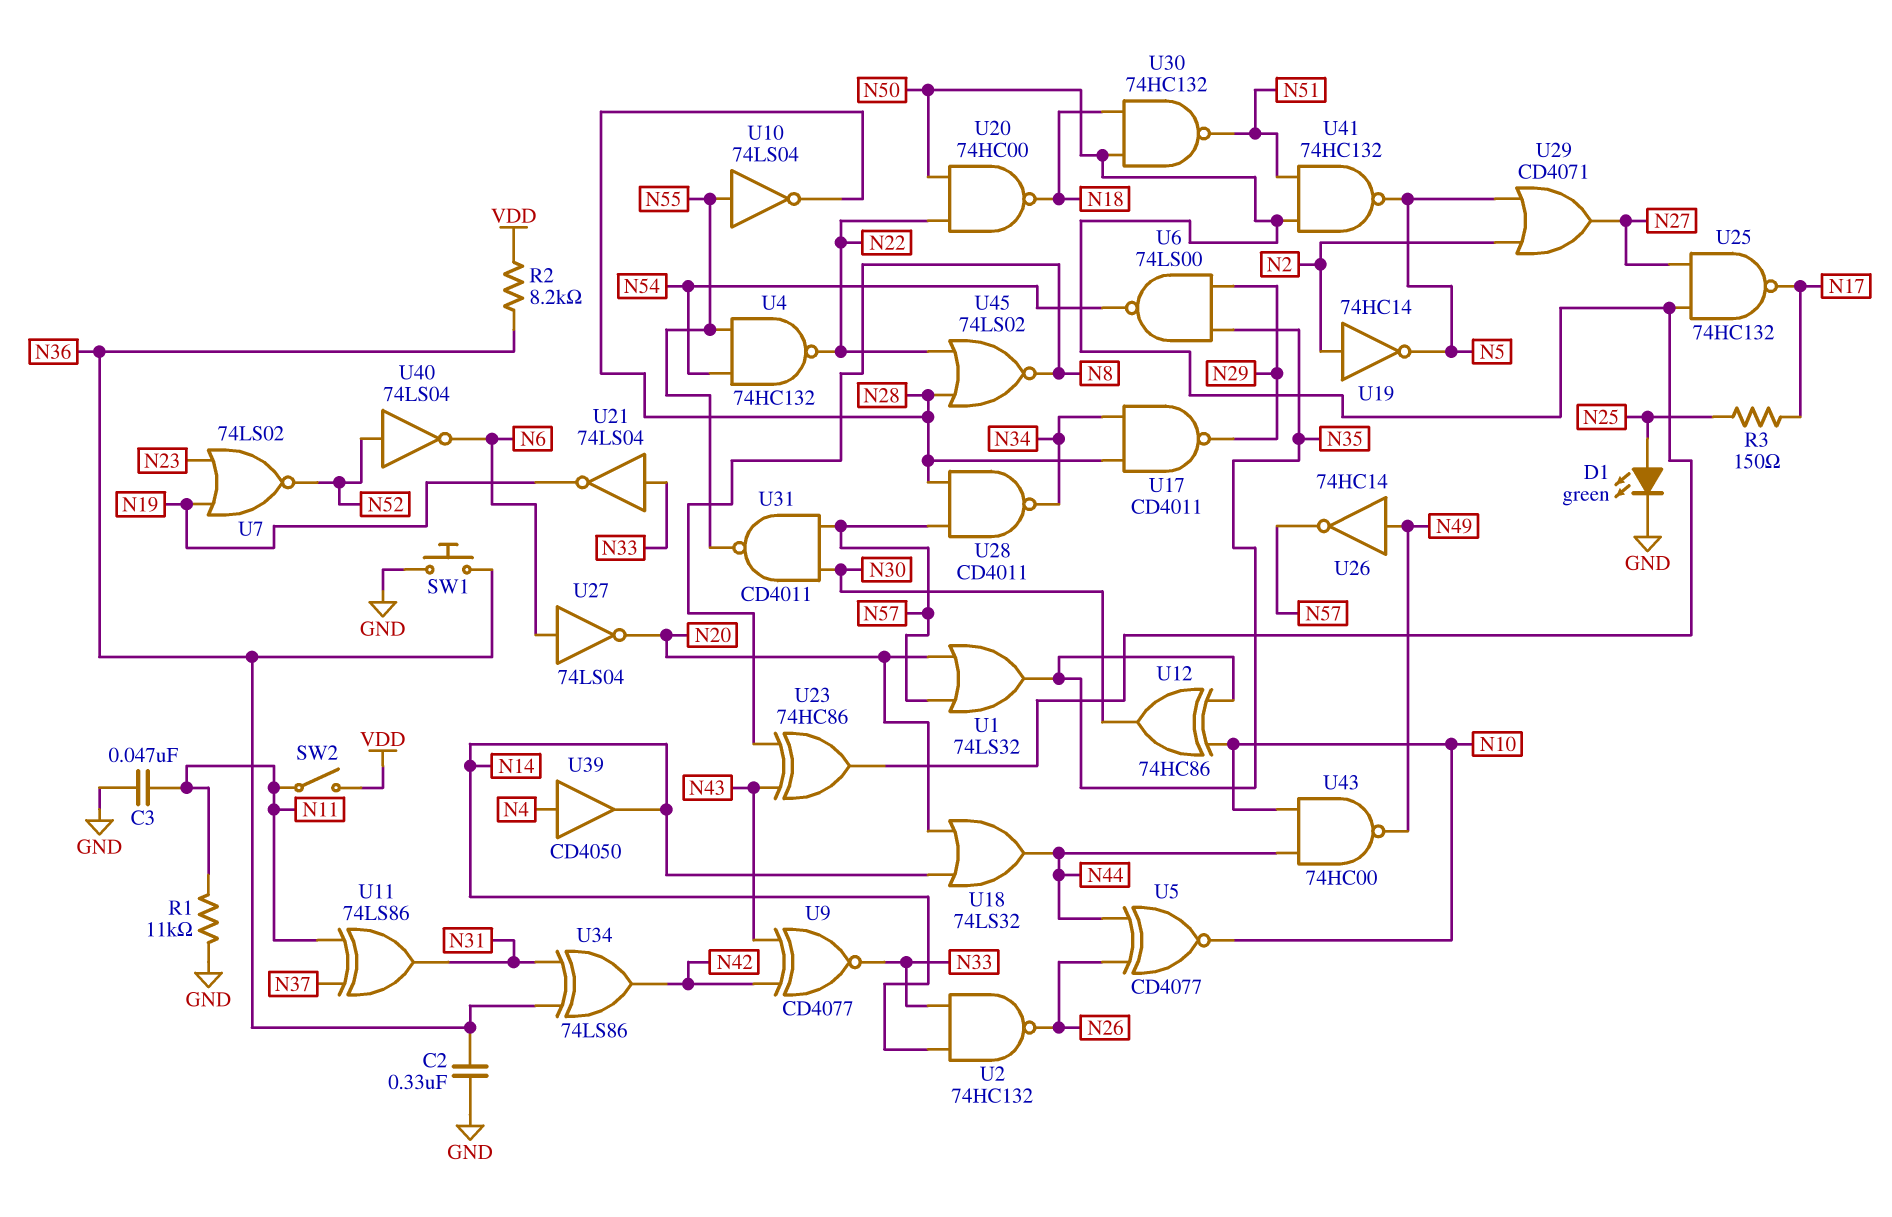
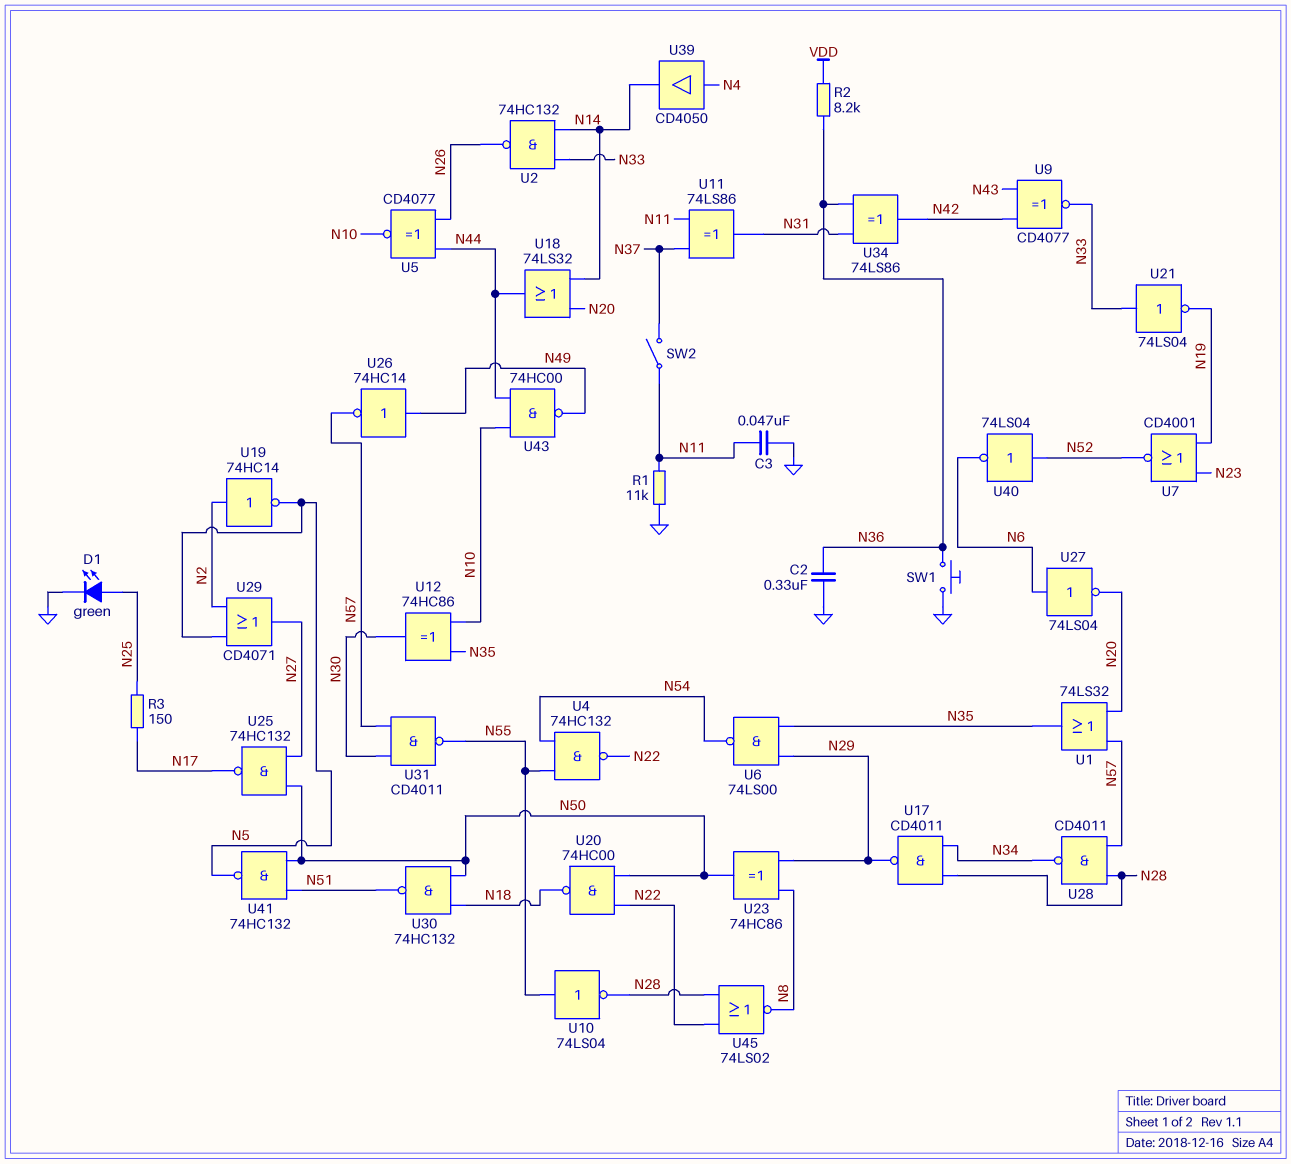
SW2: switch (N11, VDD) -> switch (N11, N37)
U7: NOR 74LS02 (in N19, in N23, out N52) -> NOR CD4001 (in N19, in N23, out N52)
U23: XOR 74HC86 (in N8, in N43, out N50) -> XOR 74HC86 (in N8, in N29, out N50)

